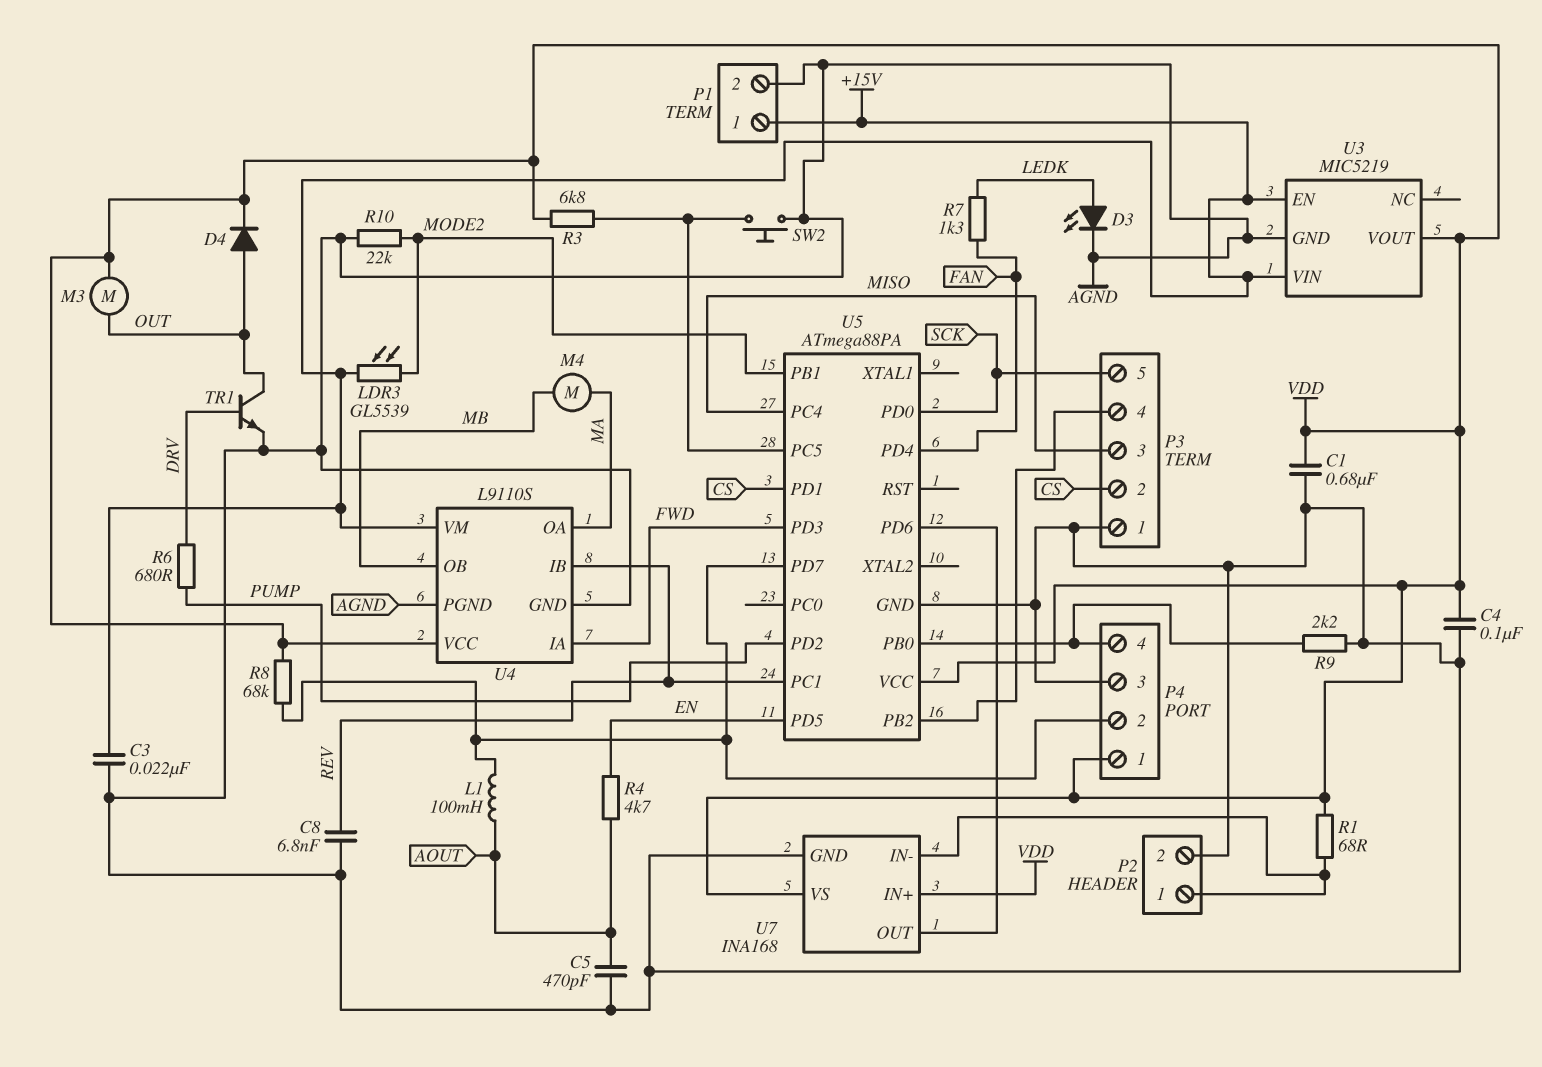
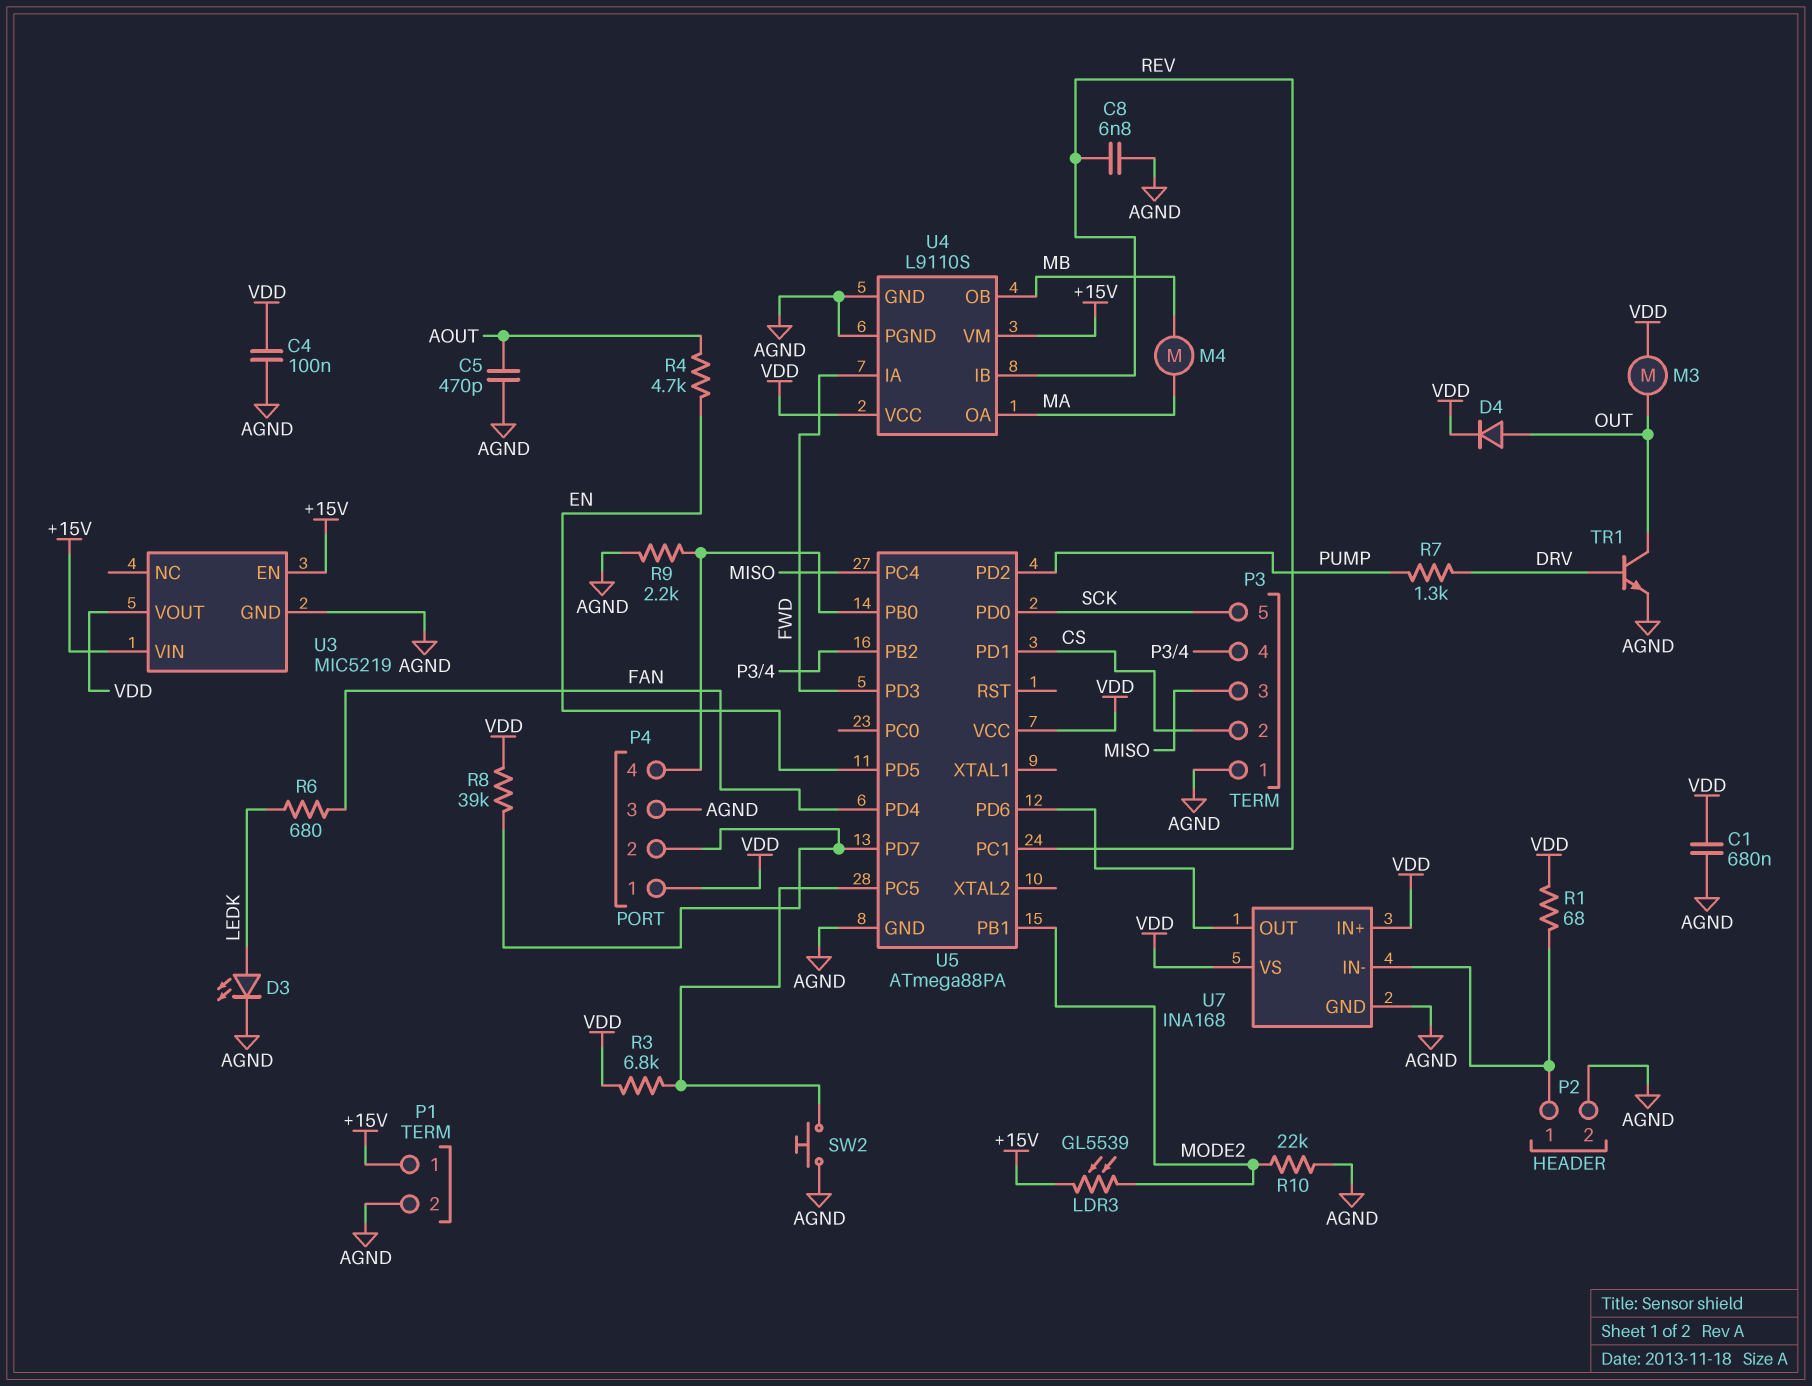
C3: 22nF (+15V, AGND) -> none
L1: 100mH (AOUT, P4/2) -> none
R6: 680 (DRV, PUMP) -> 680 (FAN, LEDK)
R7: 1.3k (FAN, LEDK) -> 1.3k (DRV, PUMP)
R8: 68k (P4/2, VDD) -> 39k (P4/2, VDD)

